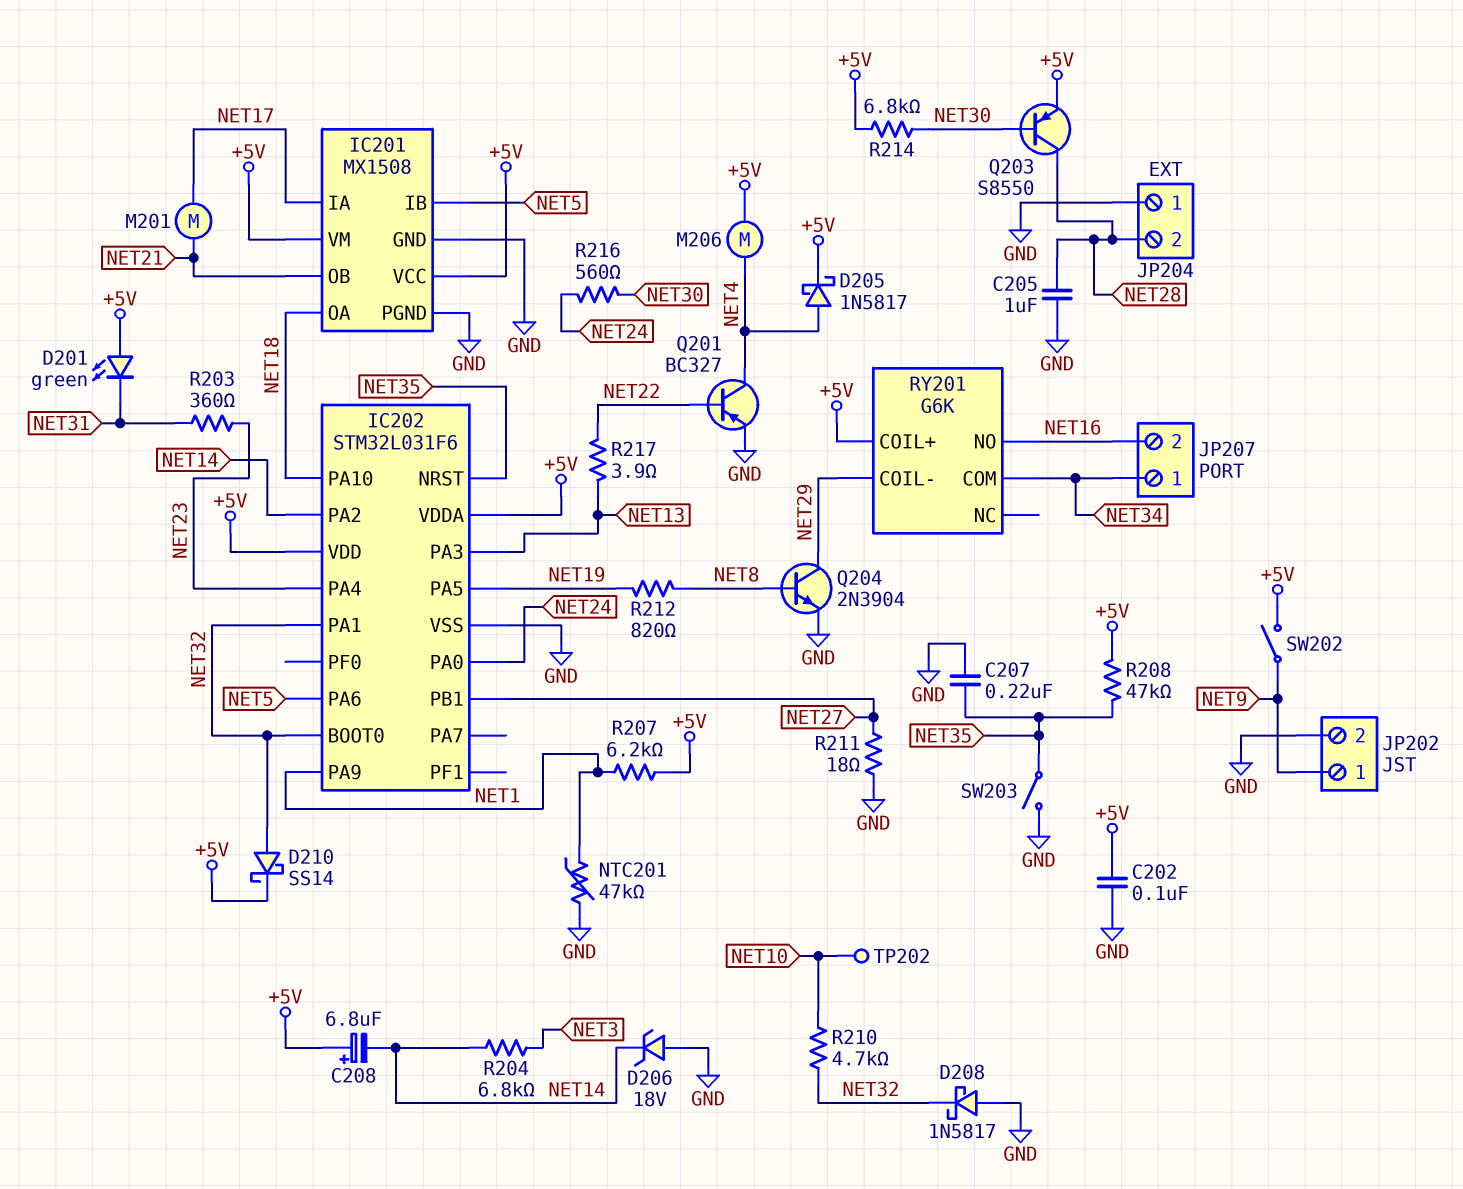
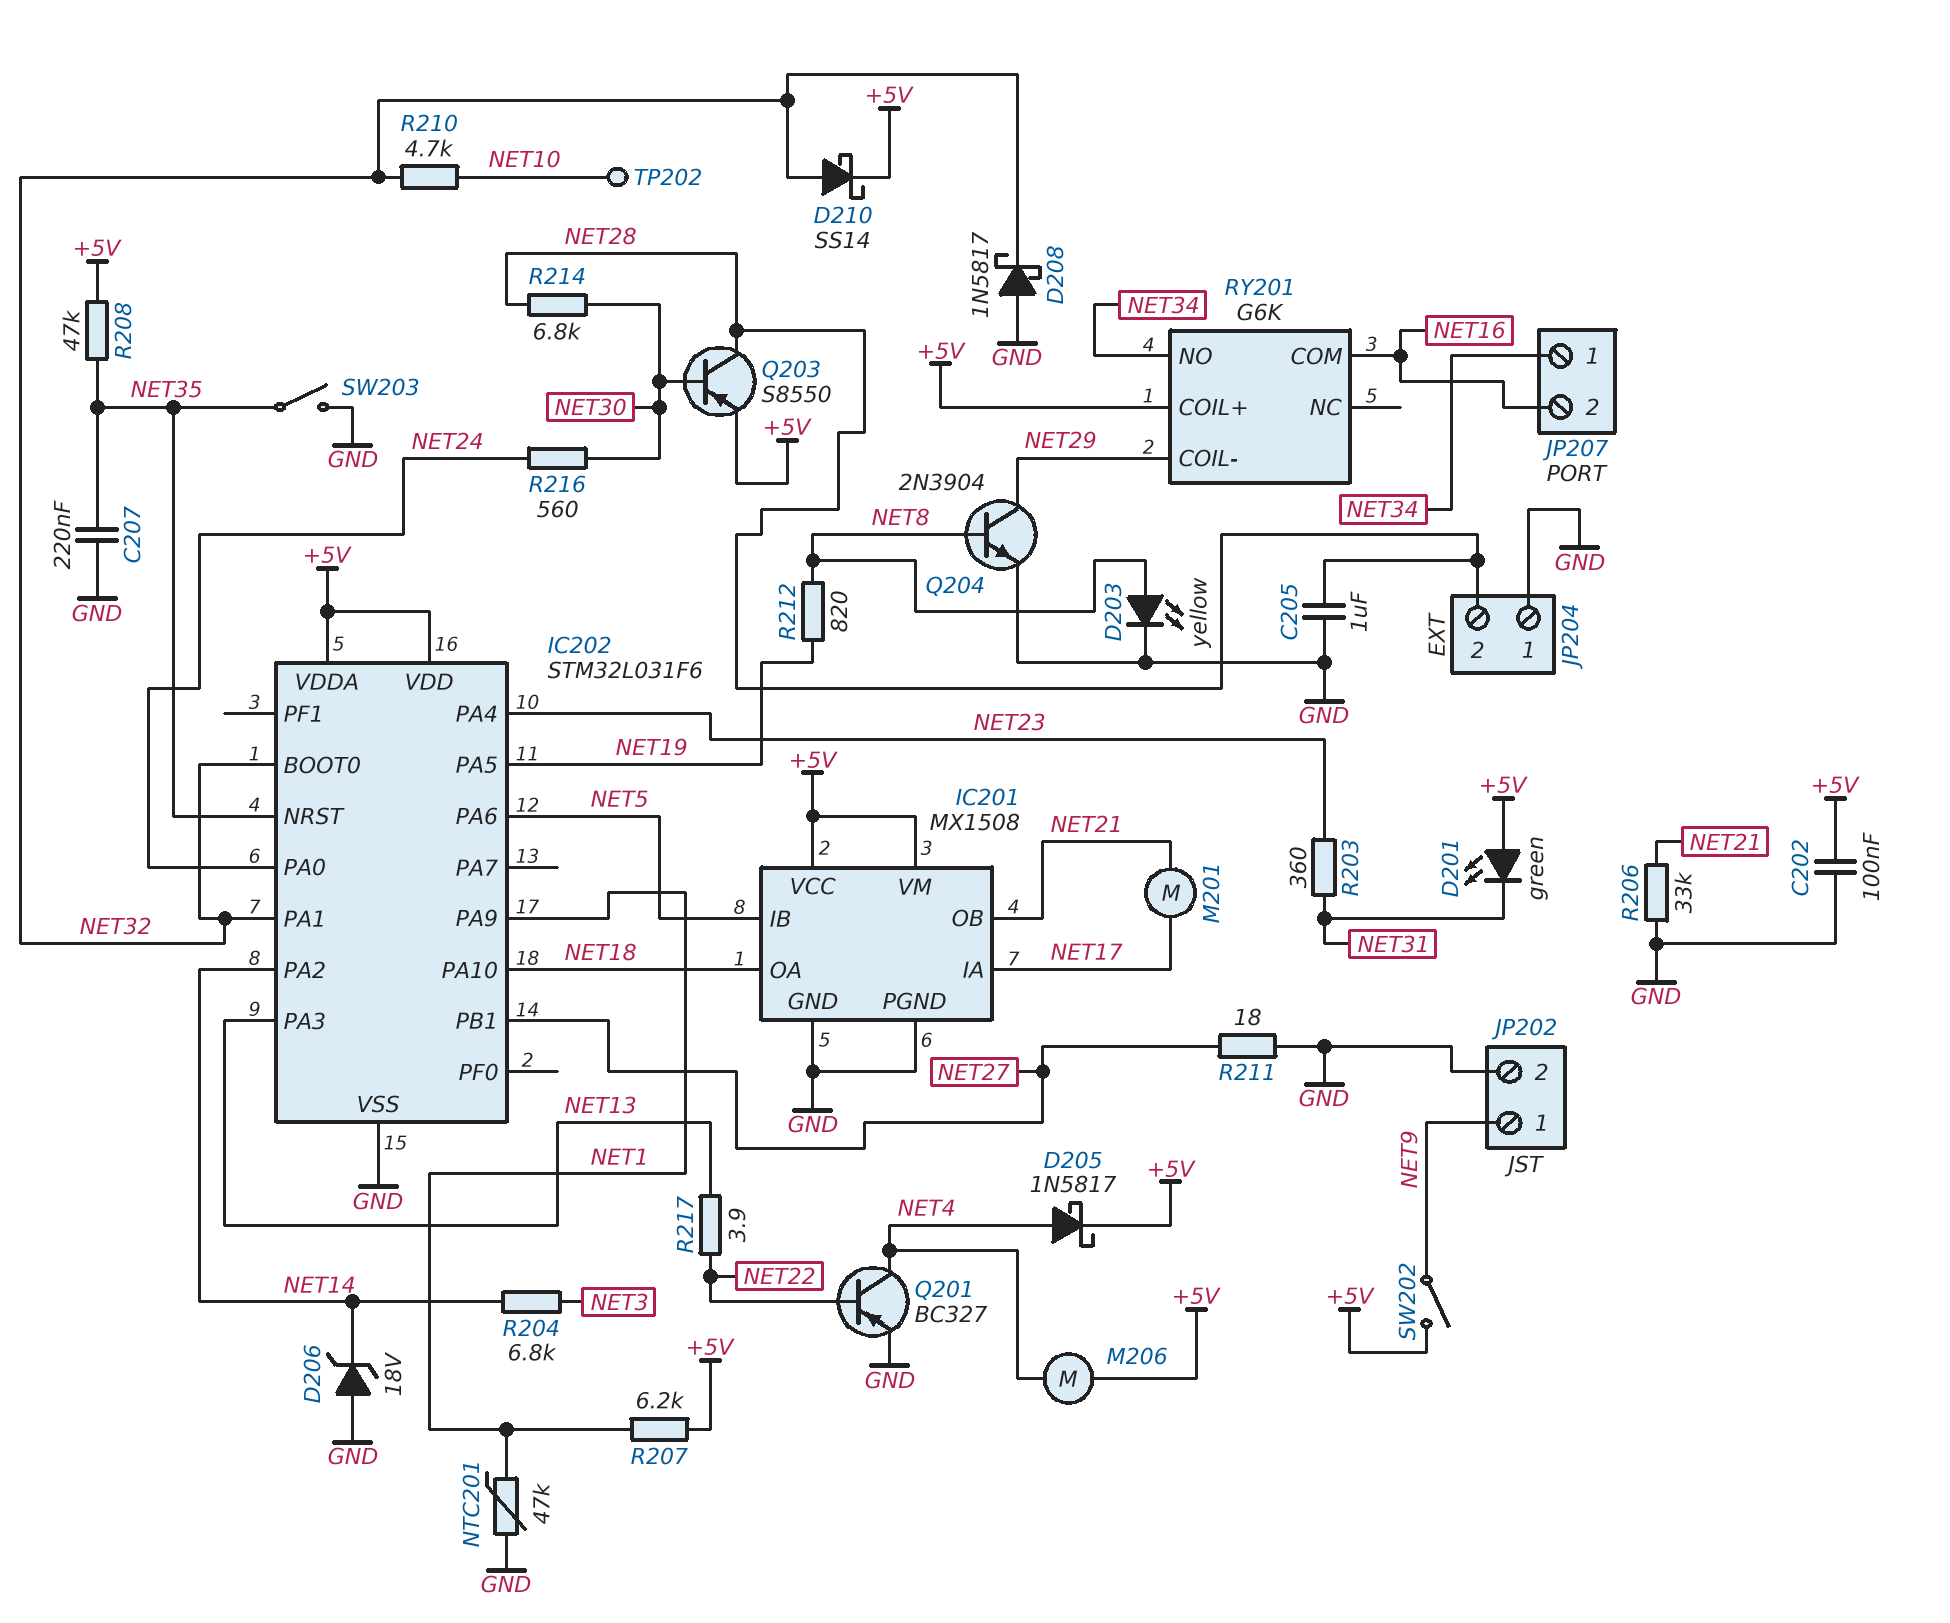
C208: 6.8uF (plus +5V, minus NET14) -> none
D203: none -> LED yellow (A NET8, K GND)
R206: none -> 33k (GND, NET21)
R214: 6.8k (+5V, NET30) -> 6.8k (NET28, NET30)
RY201 pin COM: NET34 -> NET16
RY201 pin NO: NET16 -> NET34

